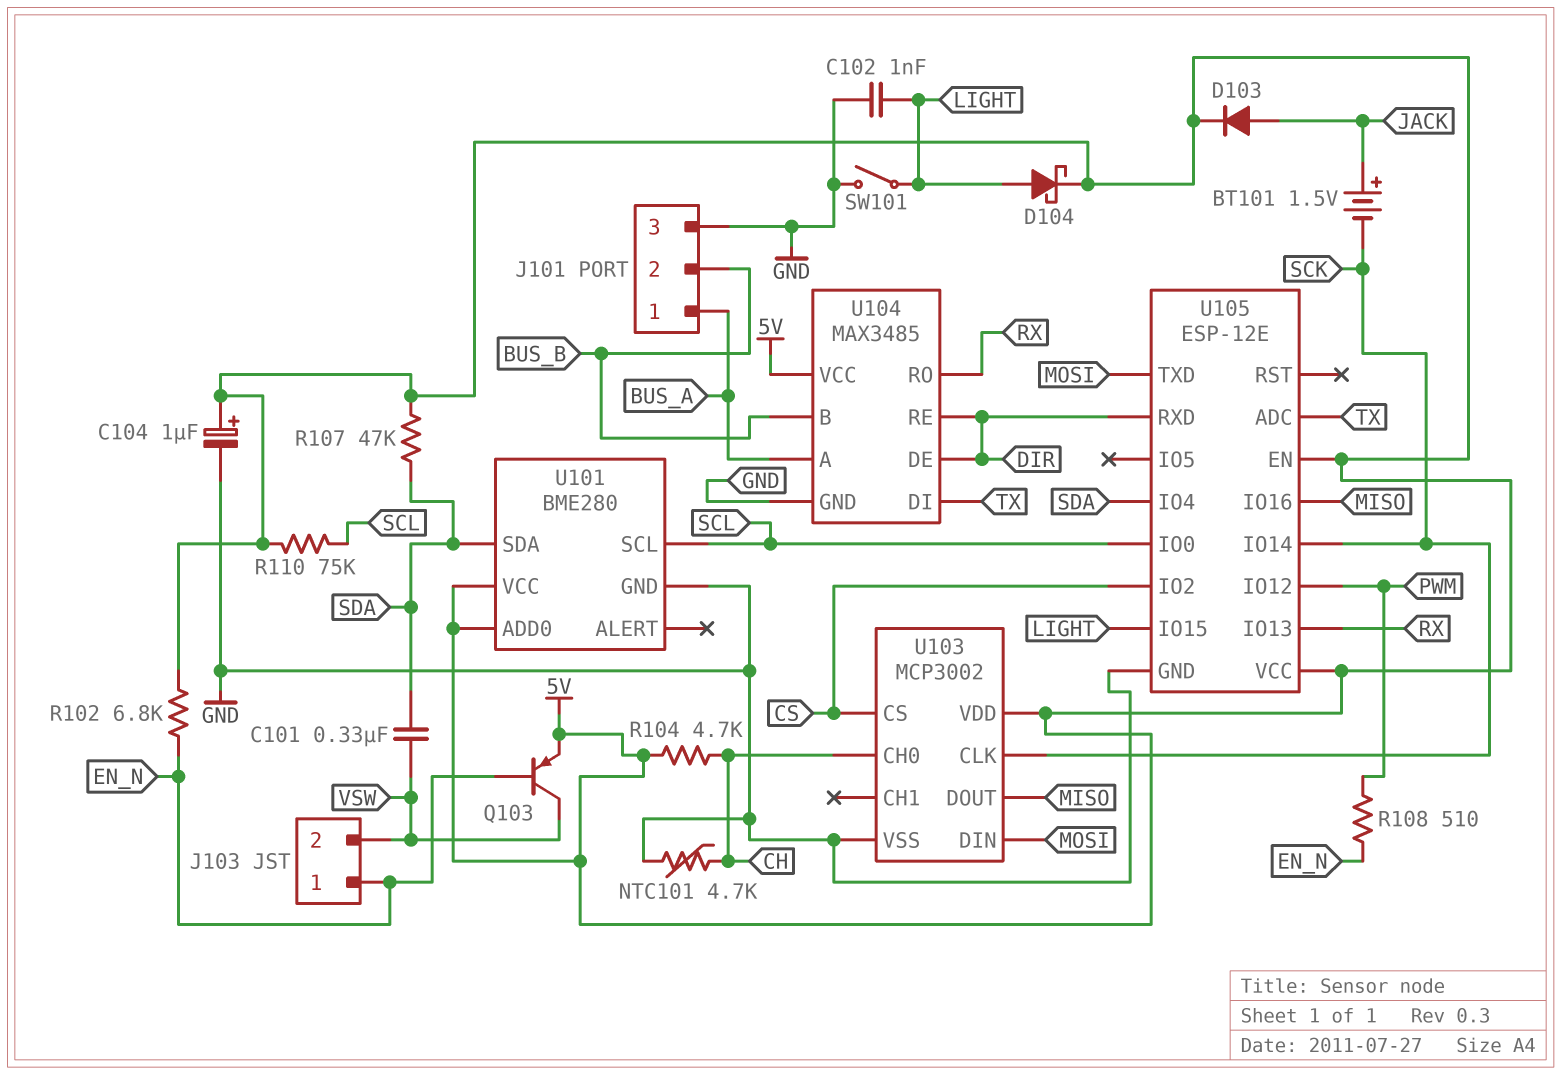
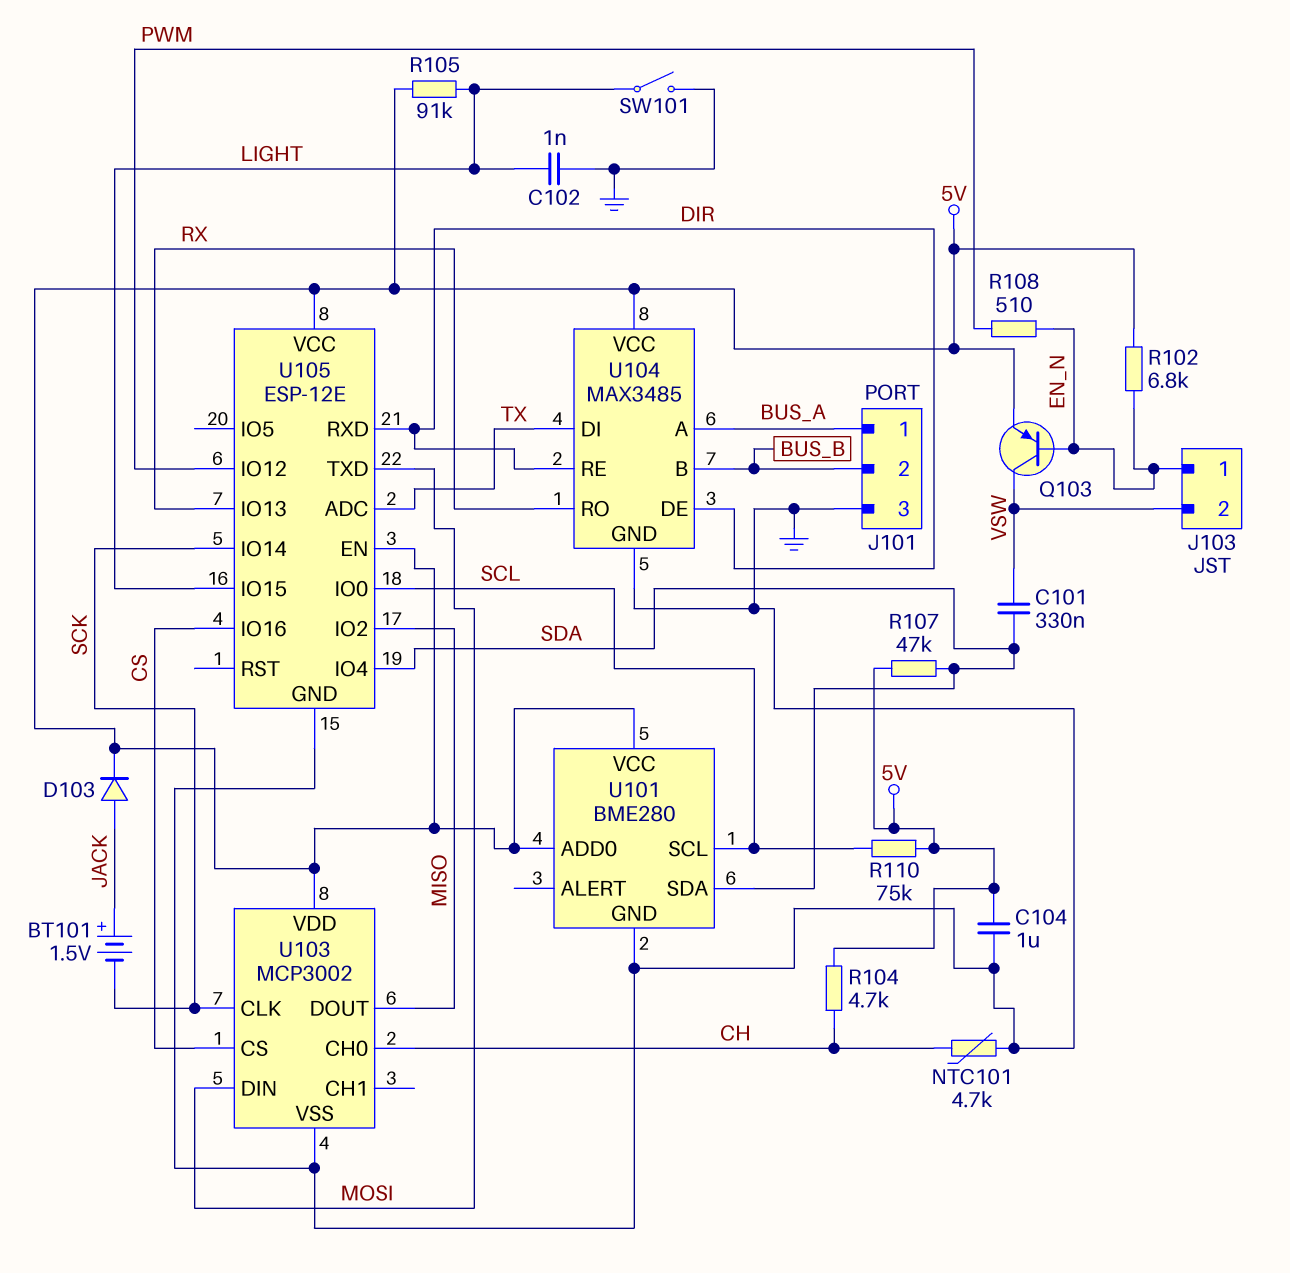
C104: 1uF (plus 5V, minus GND) -> 1uF (5V, GND)
D104: schottky (A LIGHT, K 5V) -> none
R105: none -> 91k (5V, LIGHT)
U105 pin IO2: CS -> MISO
U105 pin IO16: MISO -> CS

